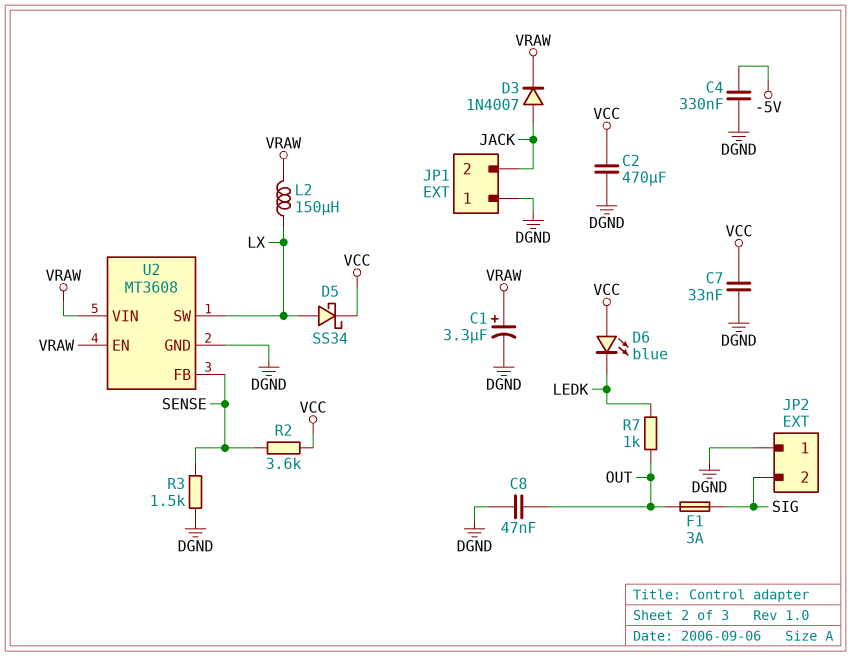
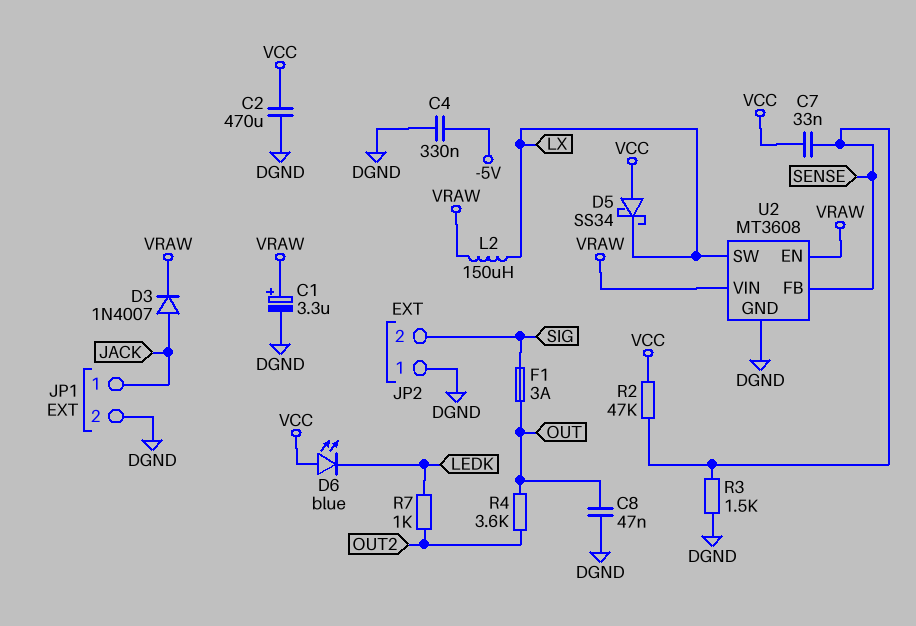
C7: 33nF (DGND, VCC) -> 33nF (SENSE, VCC)
D5: schottky SS34 (A LX, K VCC) -> schottky SS34 (A VCC, K LX)
JP1 pin 1: DGND -> JACK
JP1 pin 2: JACK -> DGND
R2: 3.6k (SENSE, VCC) -> 47k (SENSE, VCC)
R4: none -> 3.6k (OUT, OUT2)
R7: 1k (LEDK, OUT) -> 1k (LEDK, OUT2)

